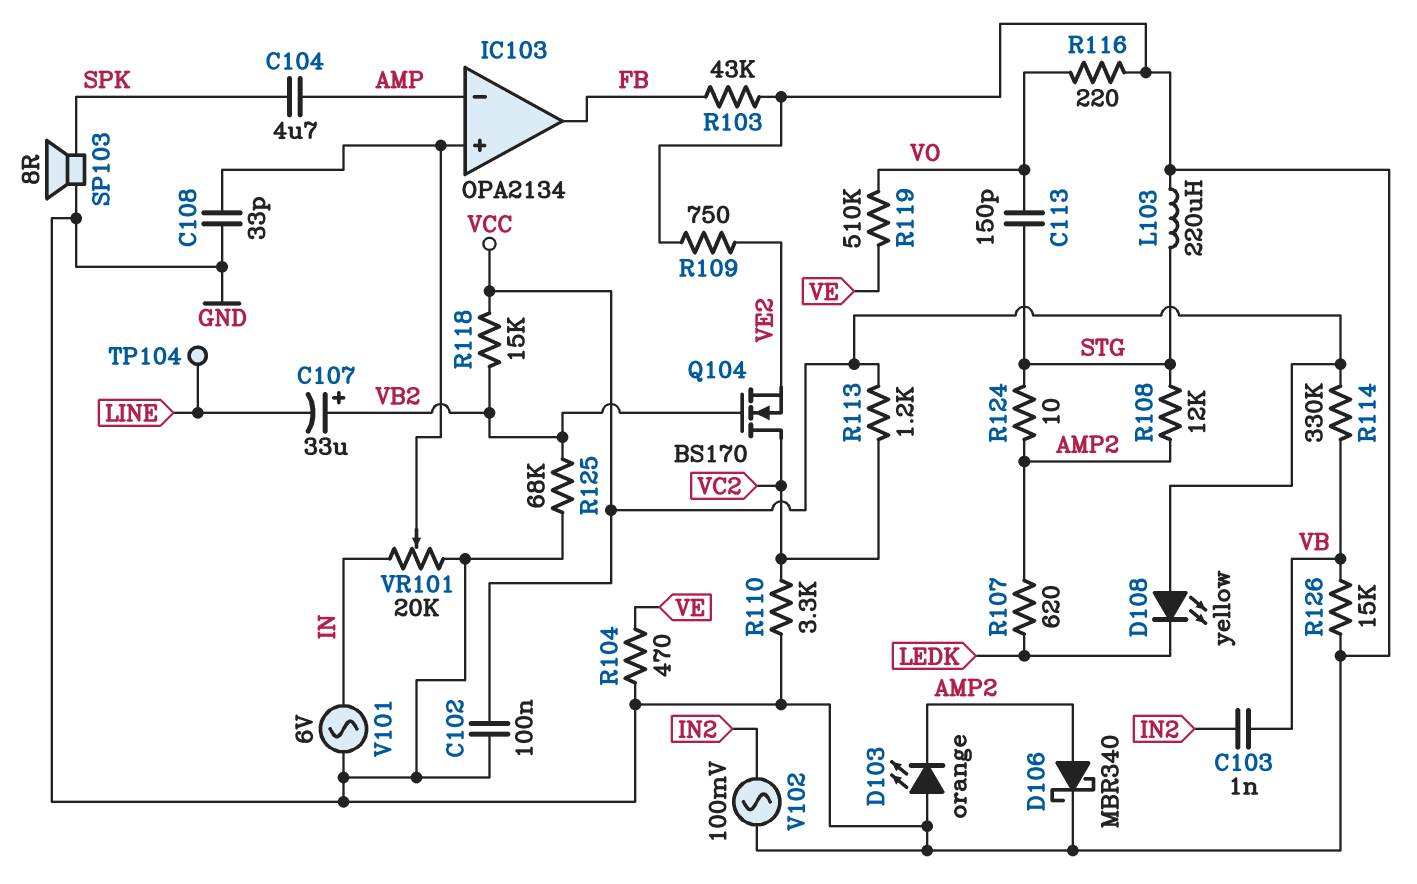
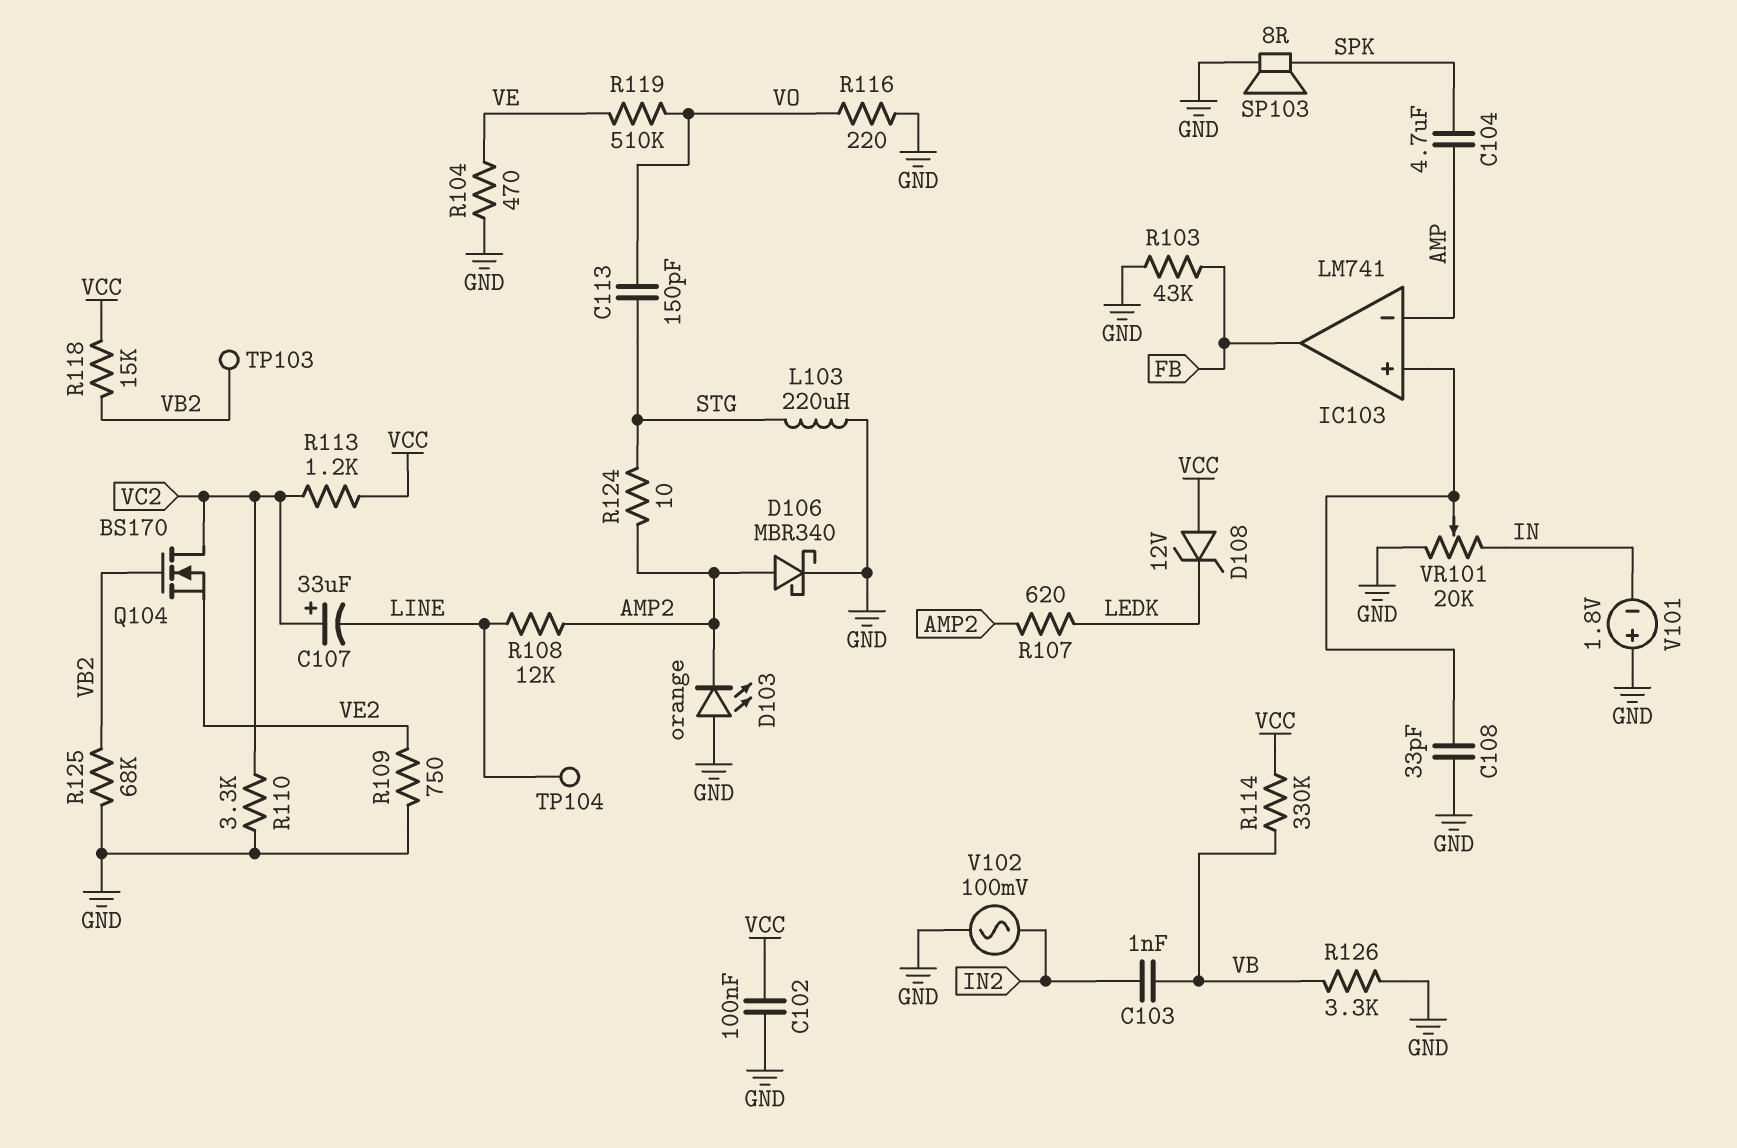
C107: 33uF (plus VB2, minus LINE) -> 33uF (plus VC2, minus LINE)
D108: LED yellow (A VCC, K LEDK) -> zener 12V (A VCC, K LEDK)
IC103: OPA2134 -> LM741
R108: 12k (AMP2, STG) -> 12k (AMP2, LINE)
R126: 15k (GND, VB) -> 3.3k (GND, VB)
TP103: none -> test point (VB2)
V101: AC 6V (GND, IN) -> 1.8V (plus GND, minus IN)

